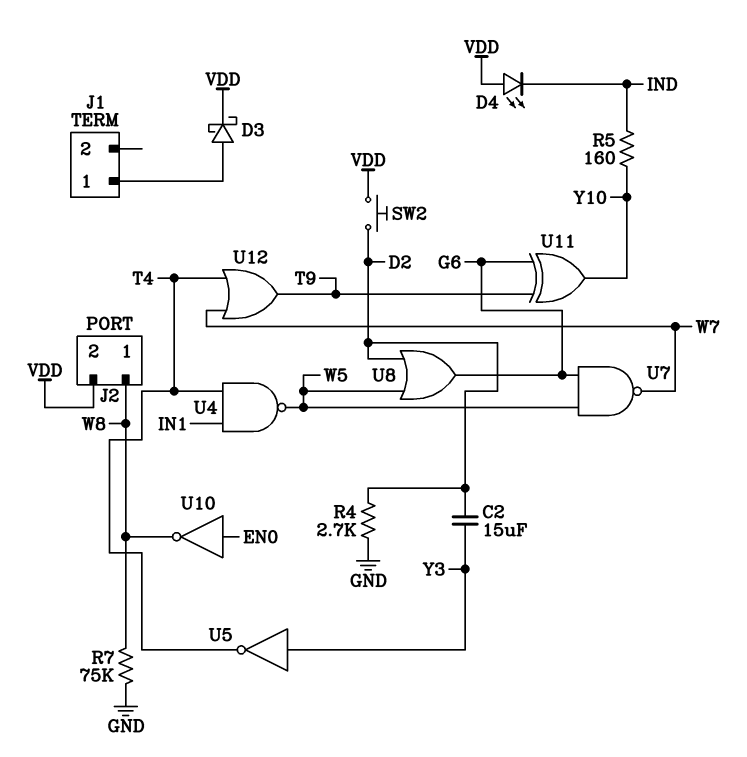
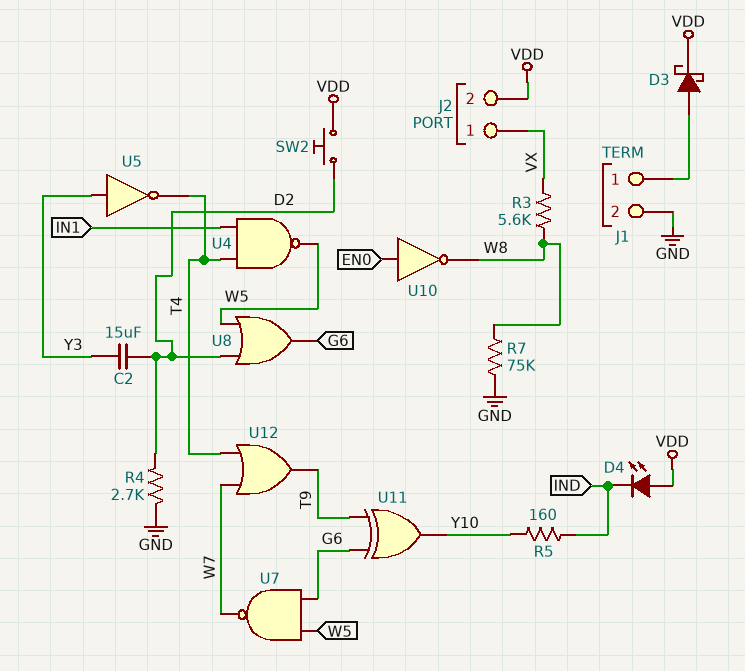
J1 pin 2: none -> GND
J2 pin 1: W8 -> VX
R3: none -> 5.6k (VX, W8)

